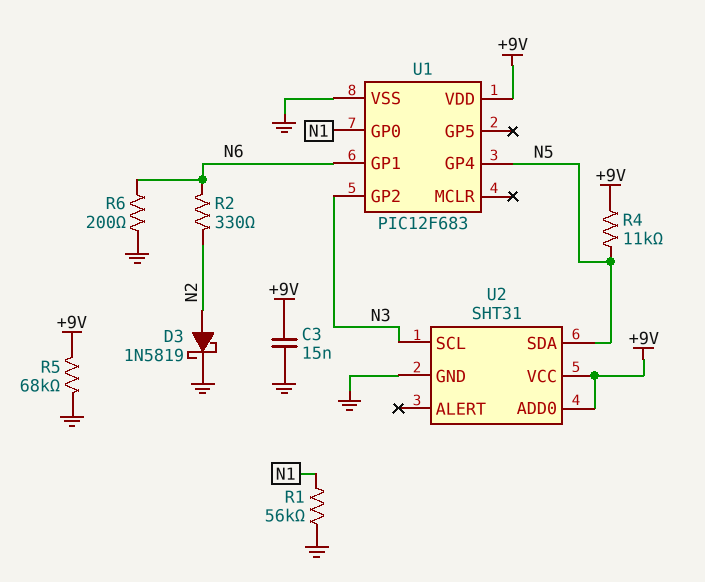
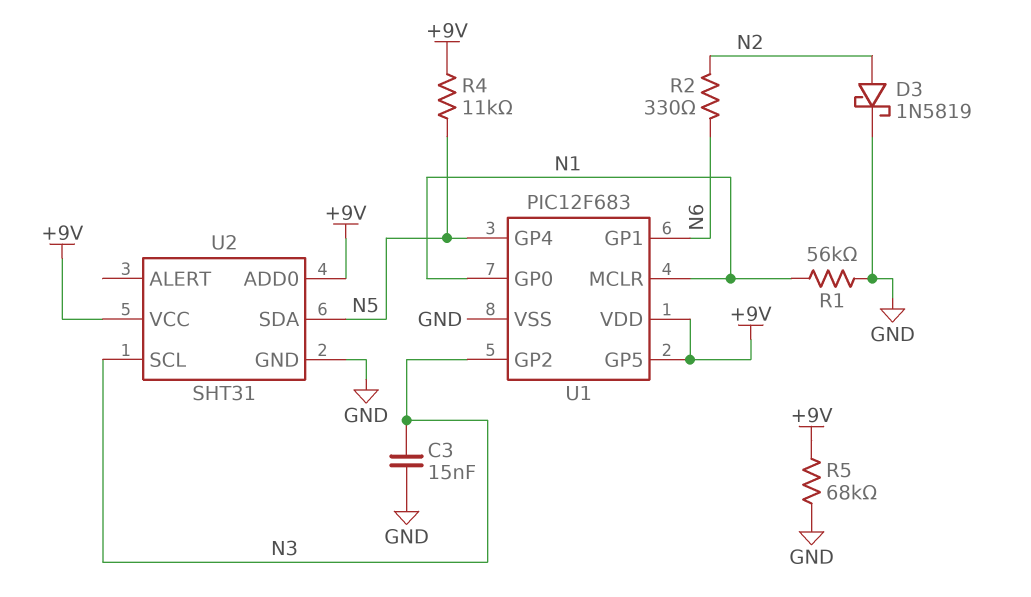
C3: 15nF (+9V, GND) -> 15nF (GND, N3)
R6: 200 (GND, N6) -> none
U1 pin GP5: none -> +9V
U1 pin MCLR: none -> N1

